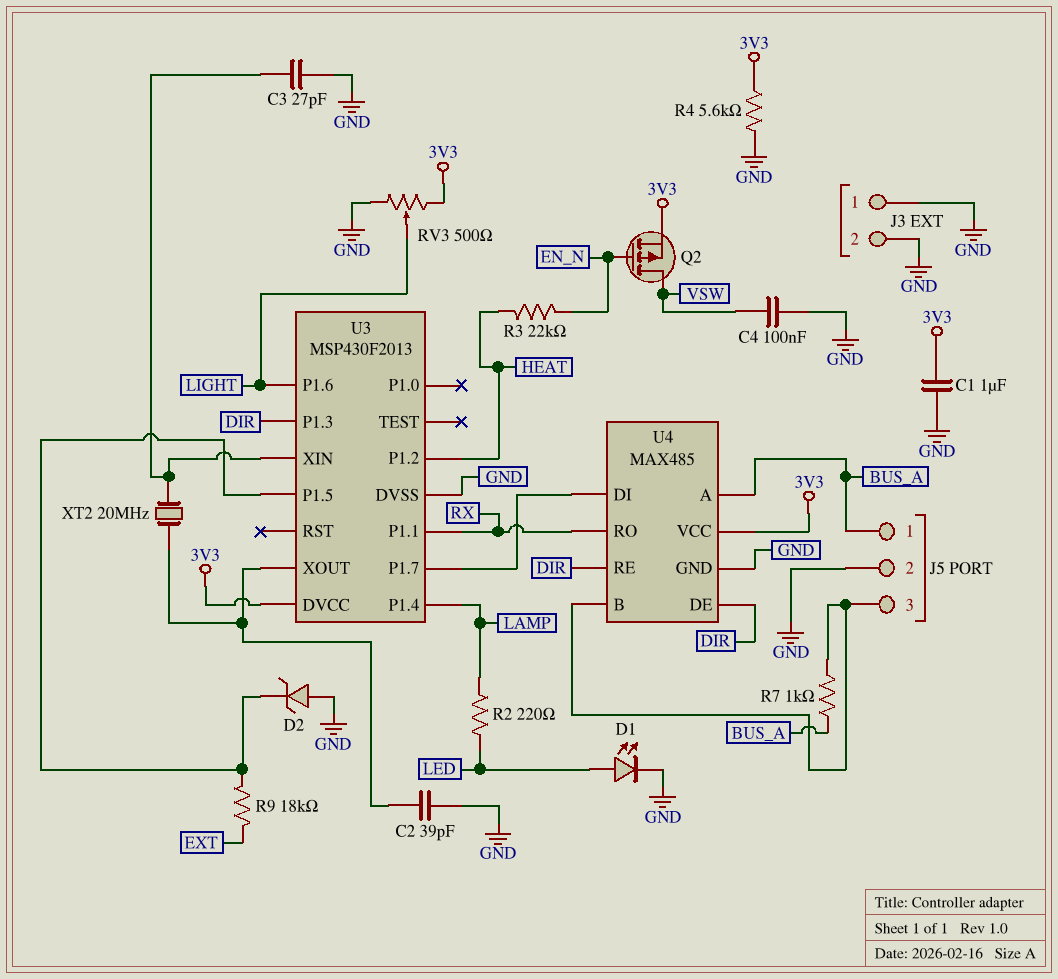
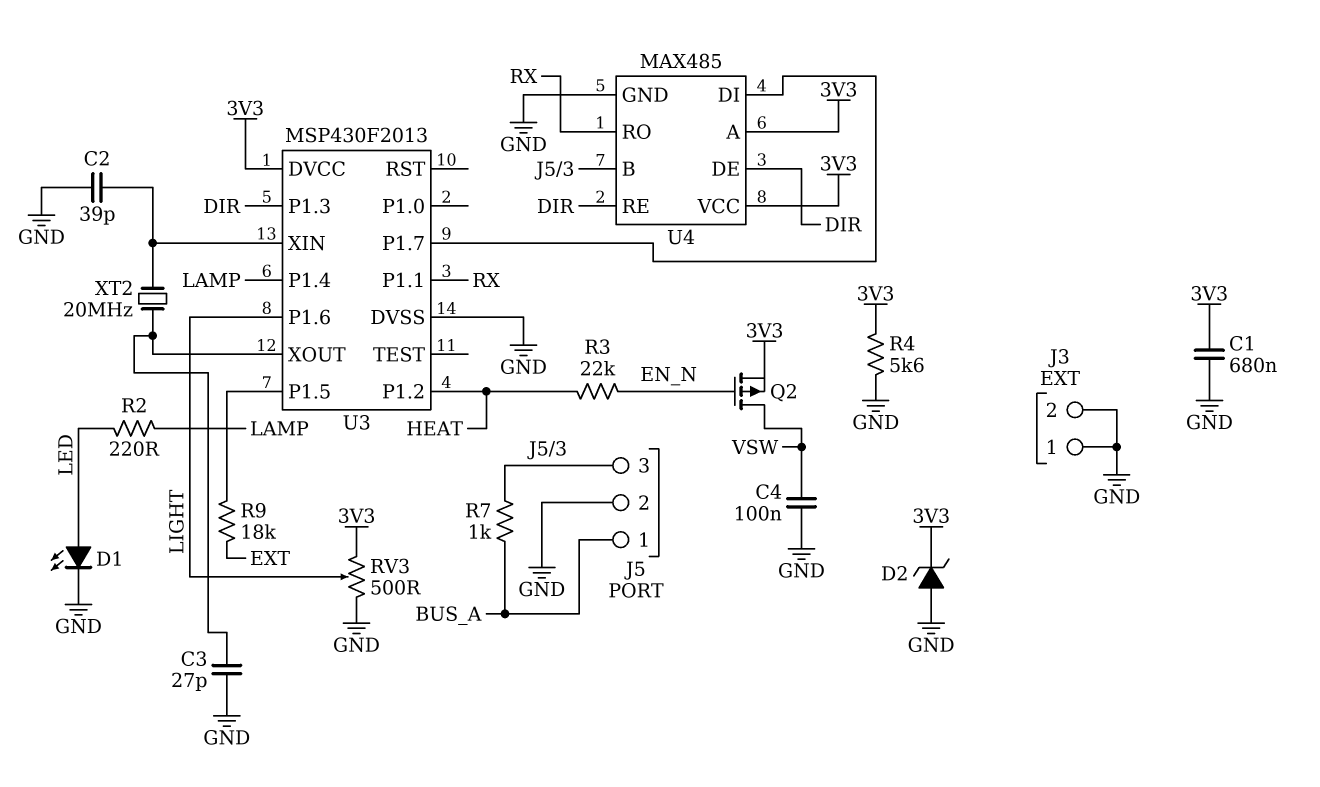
C1: 1uF (3V3, GND) -> 680nF (3V3, GND)
C2: 39pF (GND, U3/XOUT) -> 39pF (GND, U3/XIN)
C3: 27pF (GND, U3/XIN) -> 27pF (GND, U3/XOUT)
D2: zener (A GND, K U3/P1.5) -> zener (A GND, K 3V3)
U4 pin A: BUS_A -> 3V3

